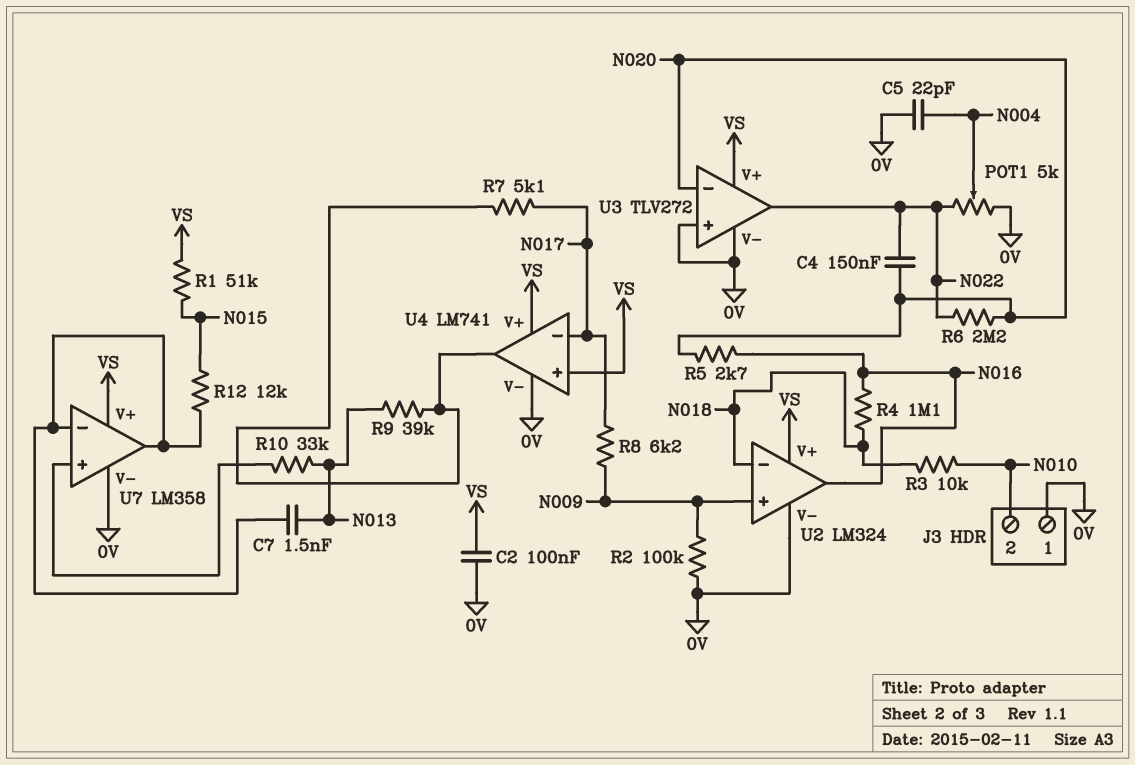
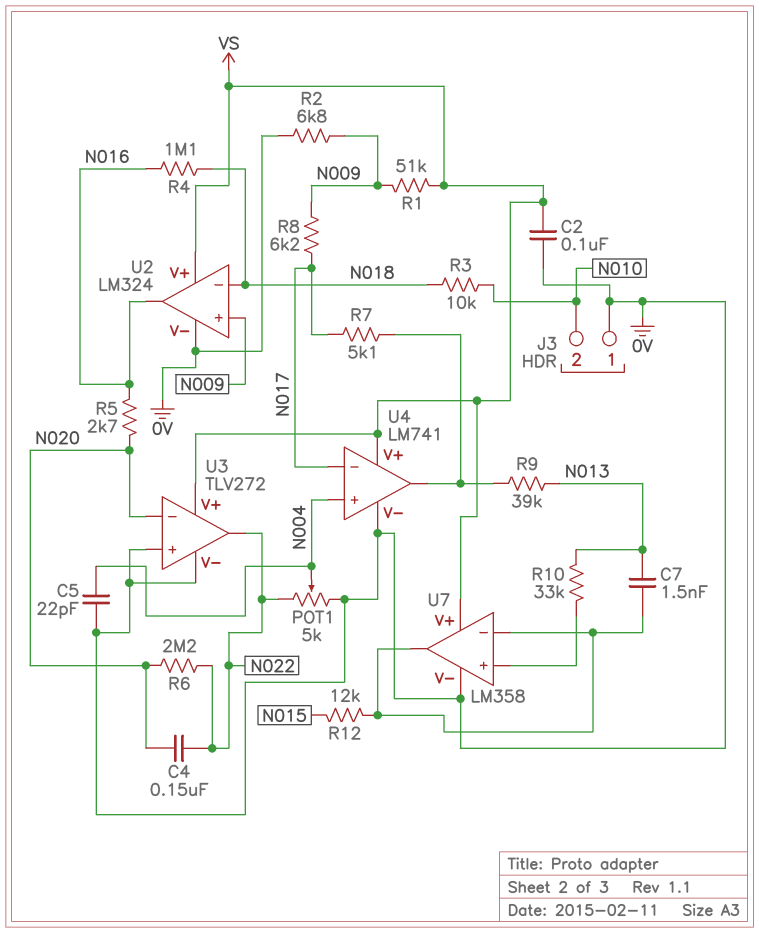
R1: 51k (N015, VS) -> 51k (N009, VS)
R2: 100k (0V, N009) -> 6.8k (0V, N009)
U4 pin in+: VS -> N004

